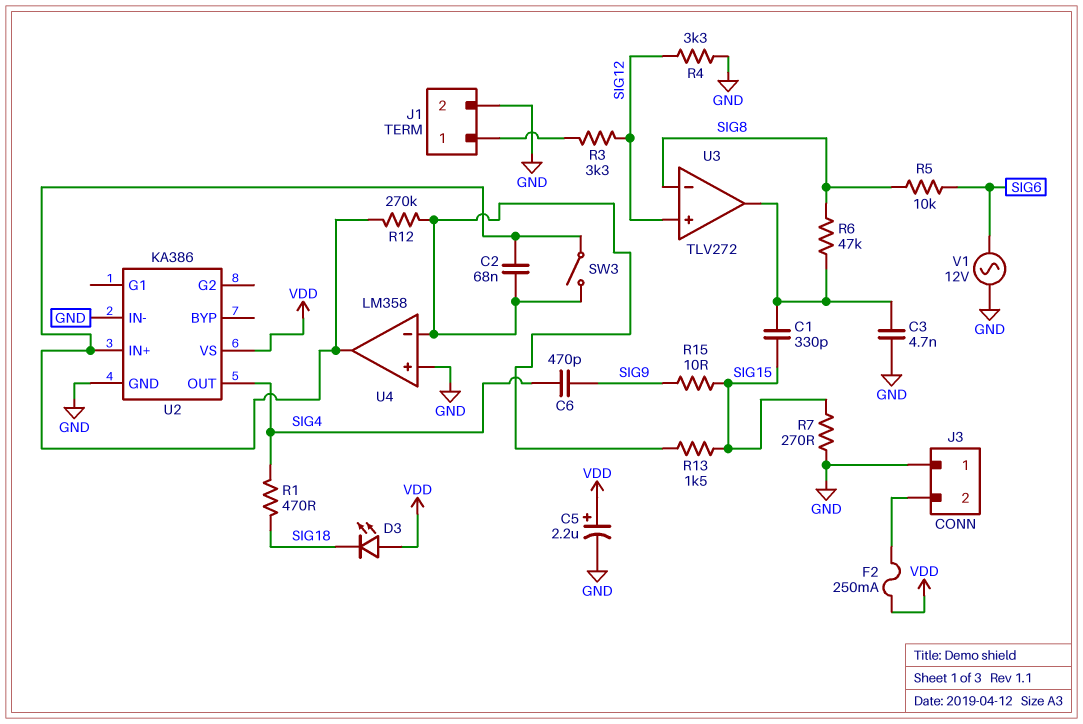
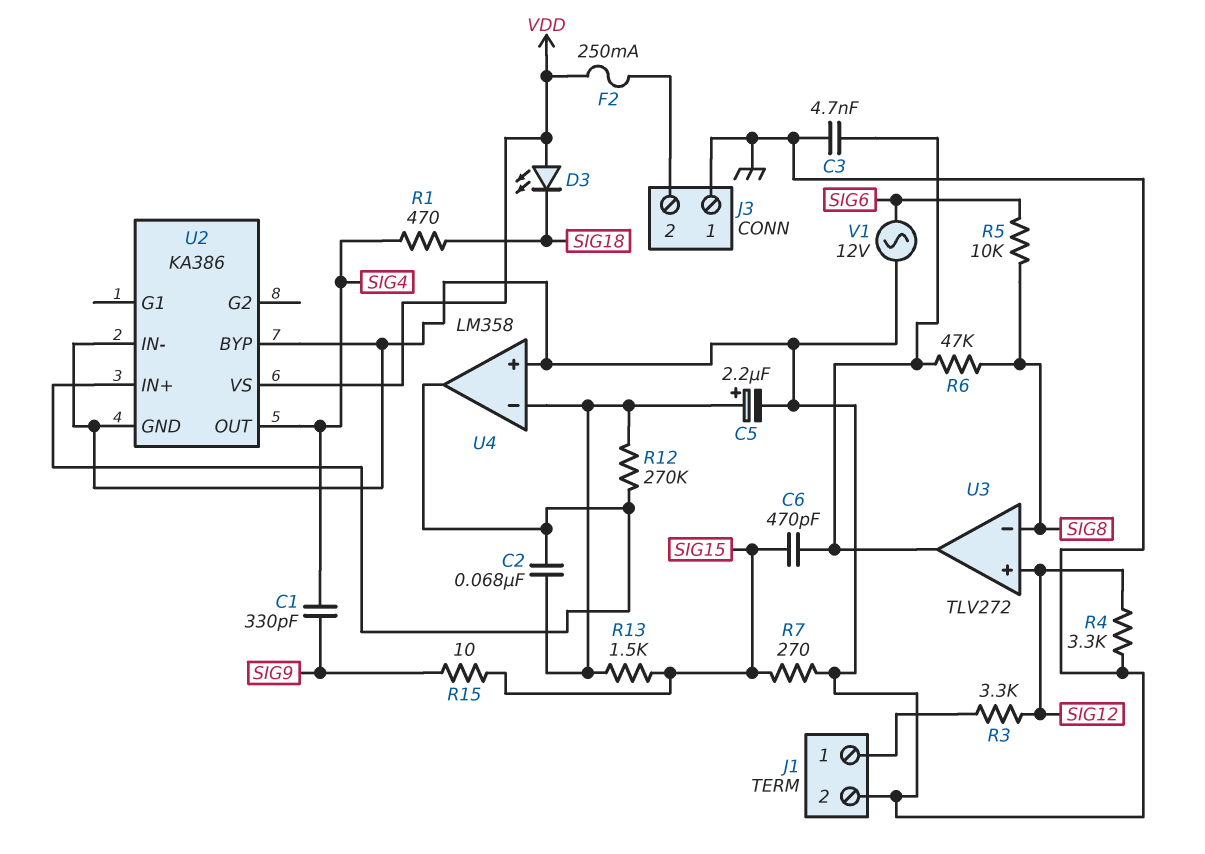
C1: 330pF (SIG15, U3/out) -> 330pF (SIG4, SIG9)
C5: 2.2uF (plus VDD, minus GND) -> 2.2uF (plus U4/in-, minus GND)
C6: 470pF (SIG4, SIG9) -> 470pF (SIG15, U3/out)
SW3: switch (U2/IN+, U4/in-) -> none
U2 pin BYP: none -> GND

